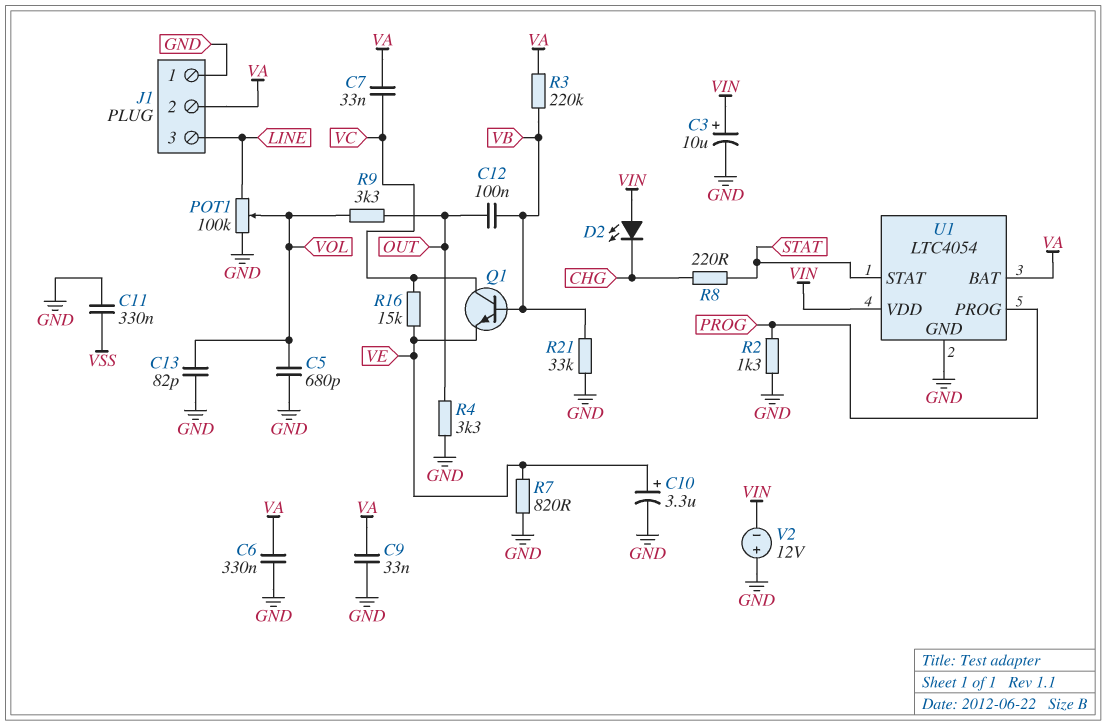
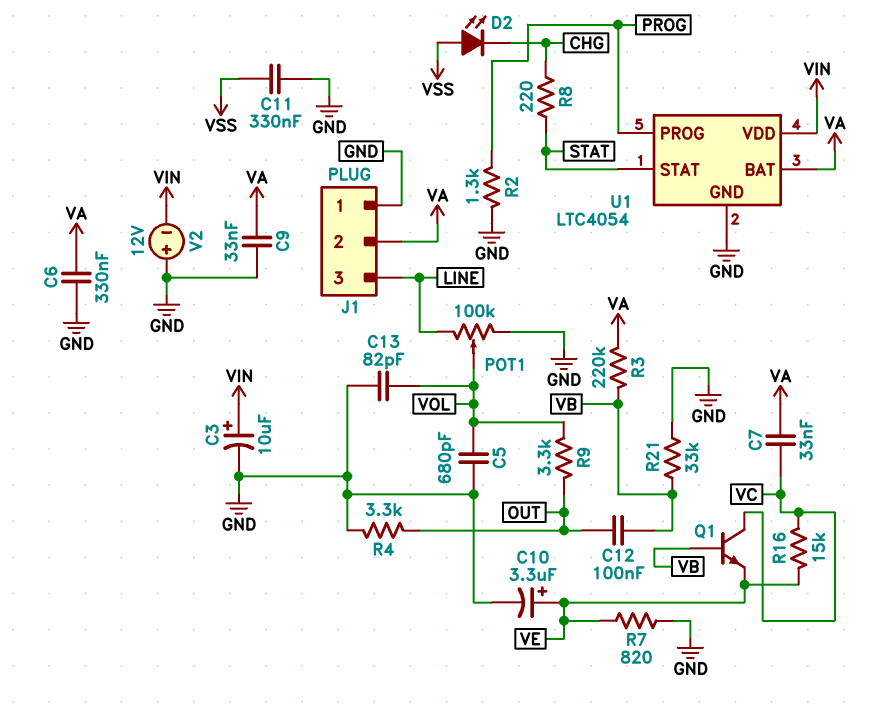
D2: LED (A VIN, K CHG) -> LED (A VSS, K CHG)

